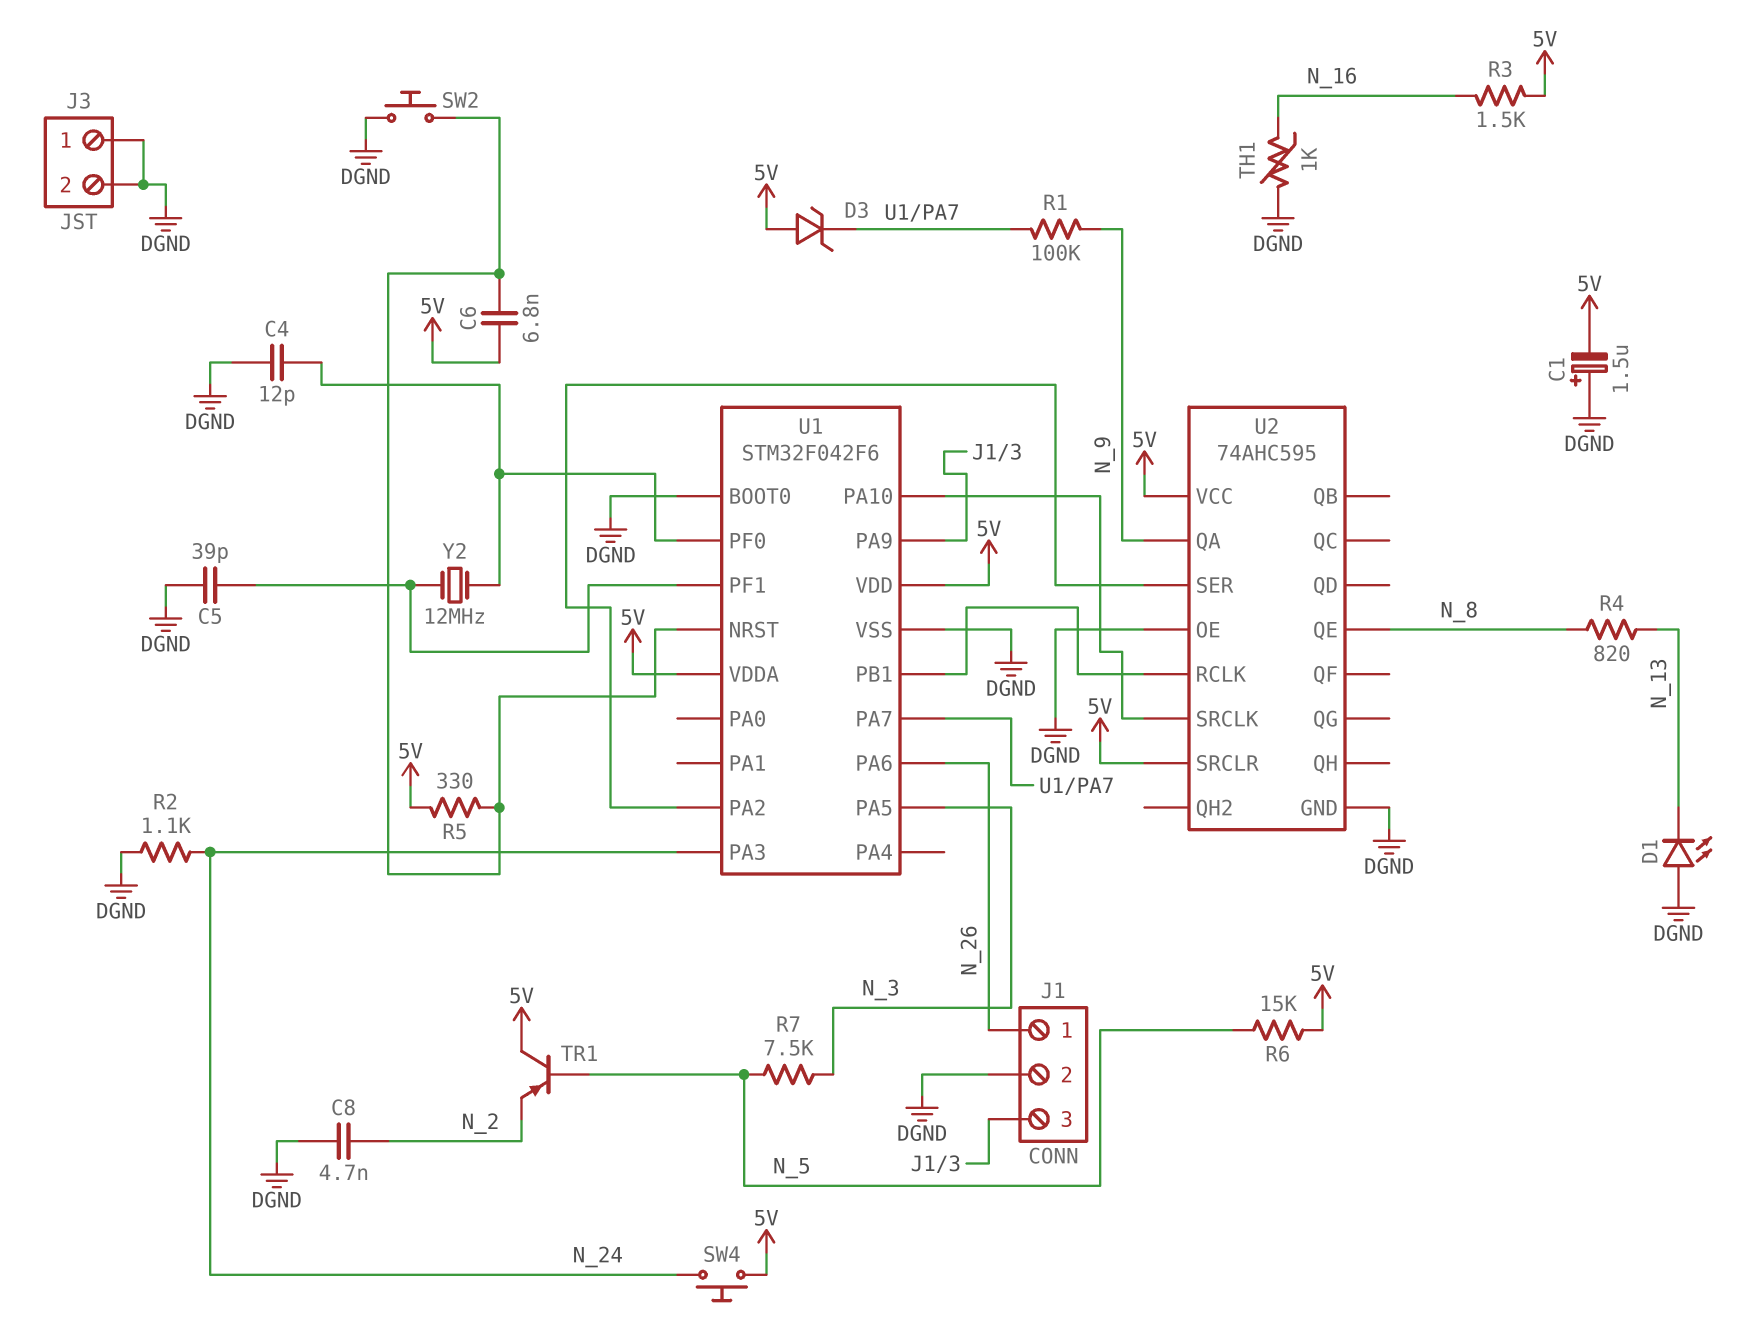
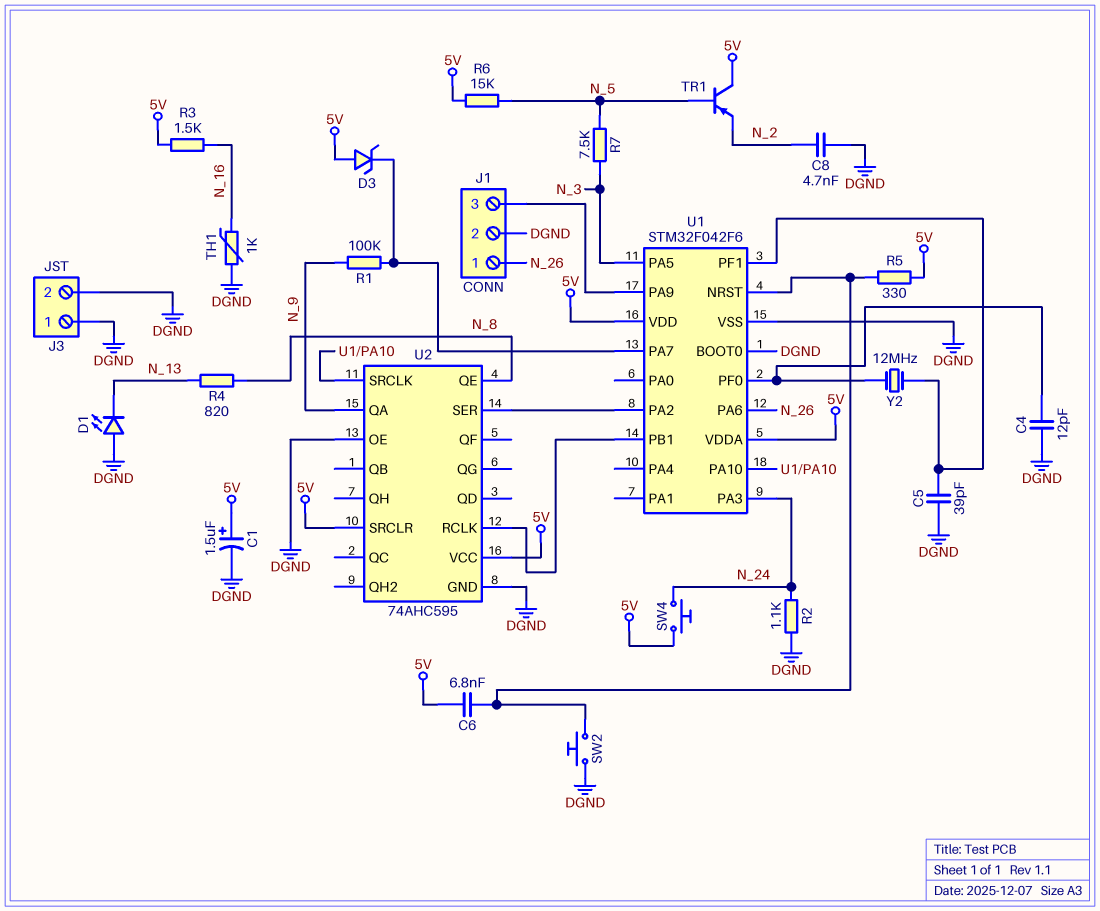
C1: 1.5uF (plus DGND, minus 5V) -> 1.5uF (plus 5V, minus DGND)

